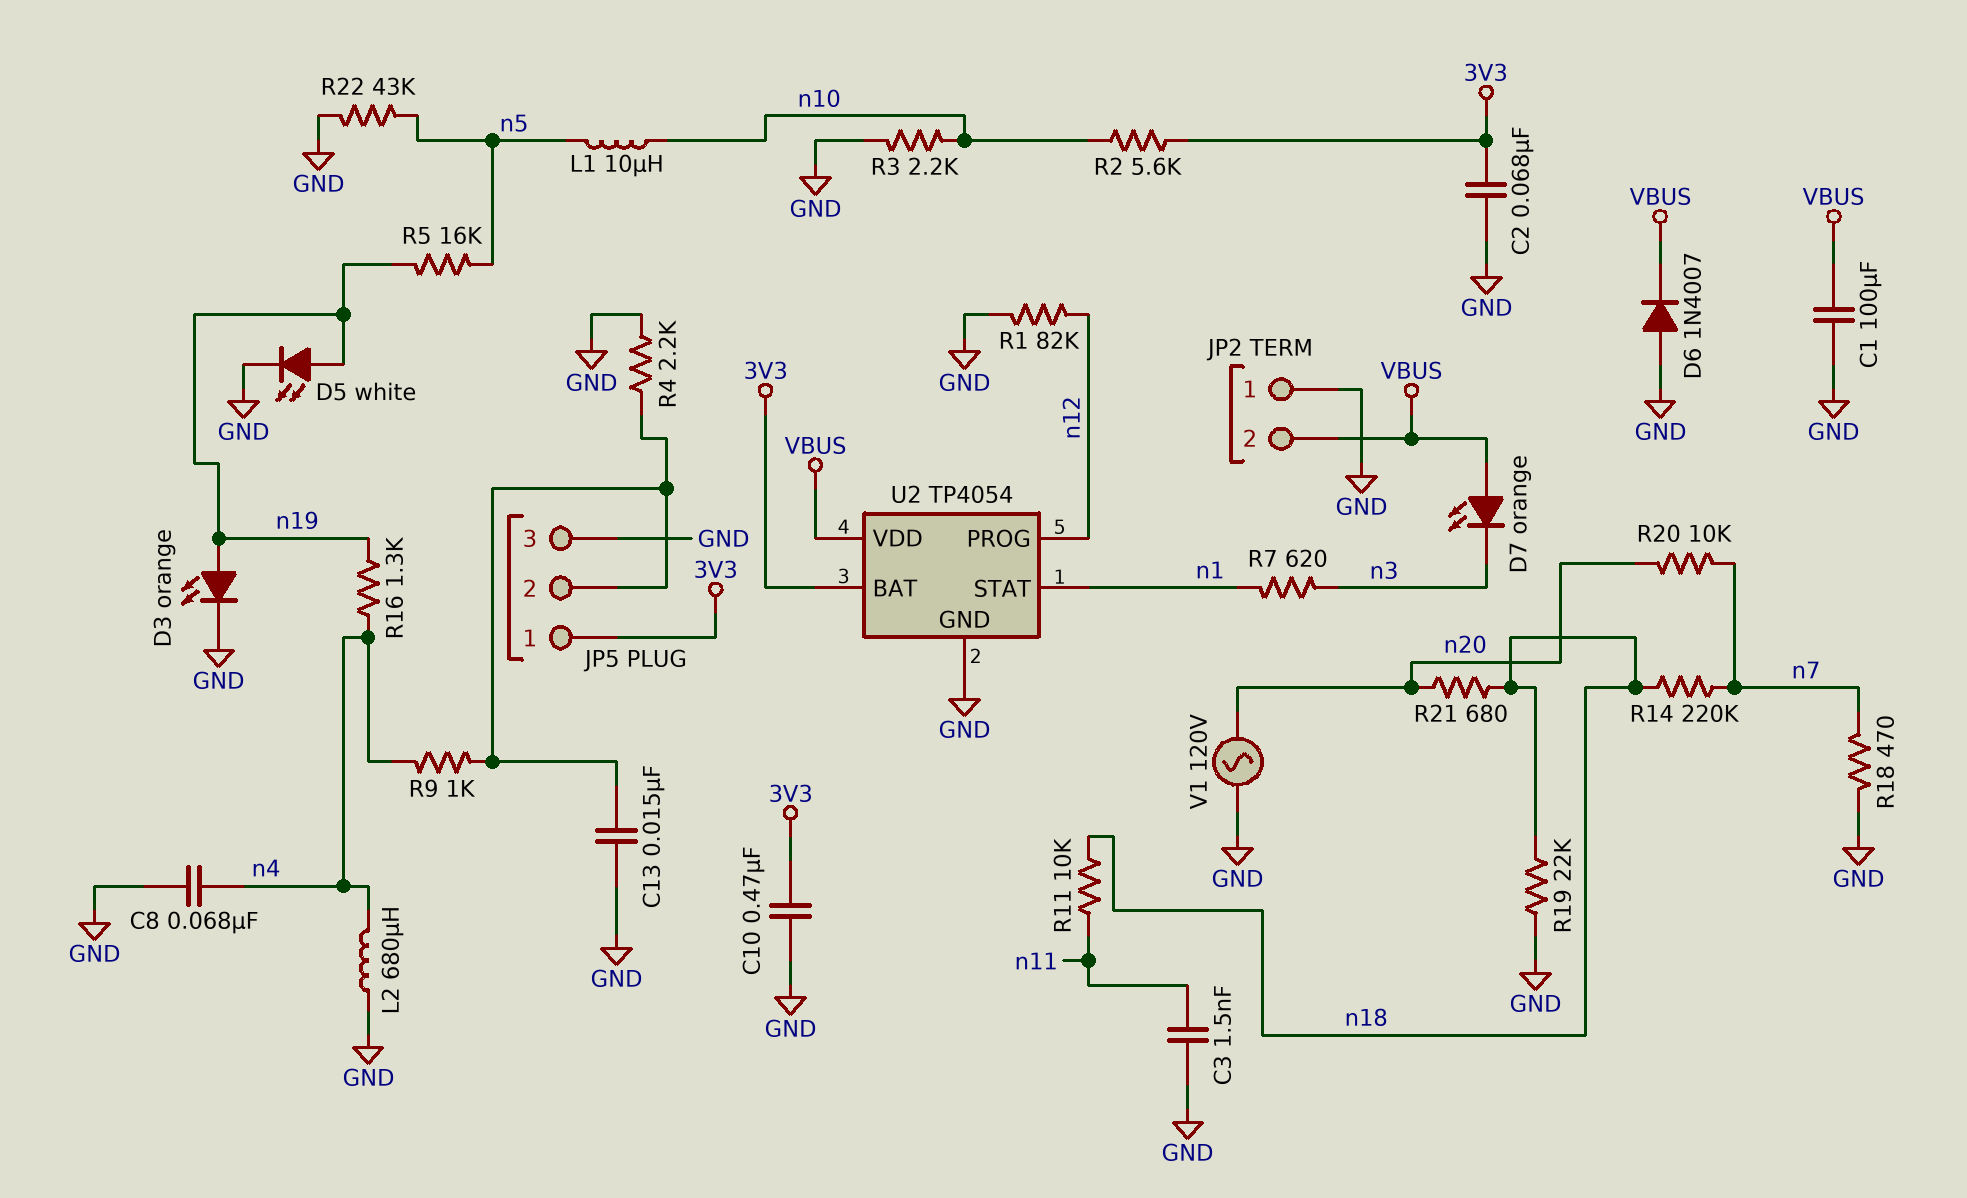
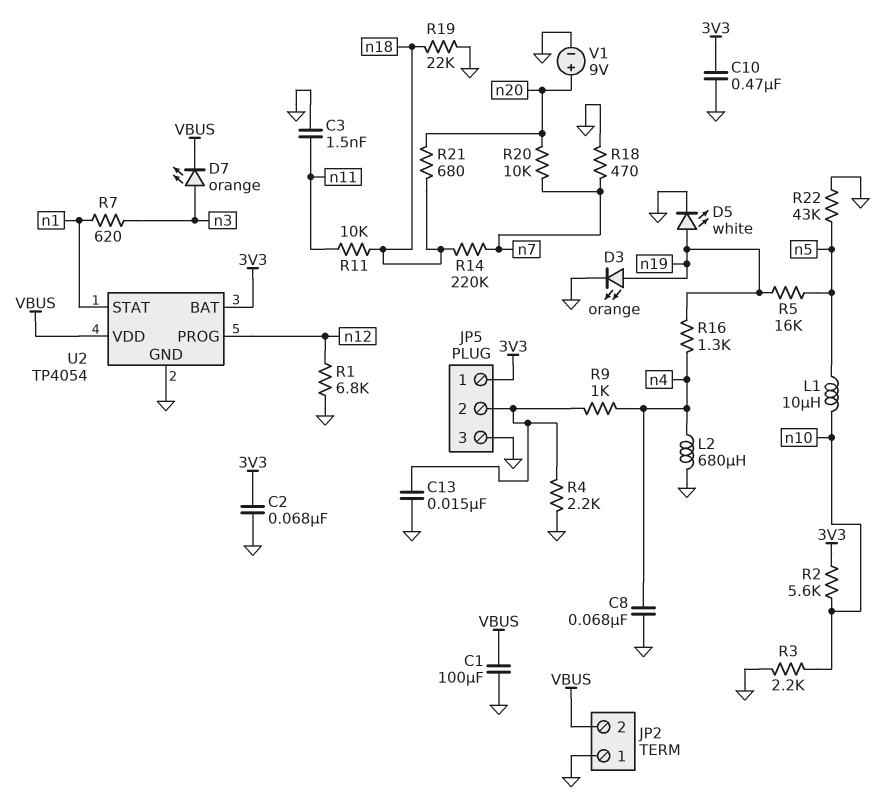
D6: diode 1N4007 (A GND, K VBUS) -> none
D7: LED orange (A VBUS, K n3) -> LED orange (A n3, K VBUS)
R1: 82k (GND, n12) -> 6.8k (GND, n12)
V1: AC 120V (GND, n20) -> 9V (plus n20, minus GND)

